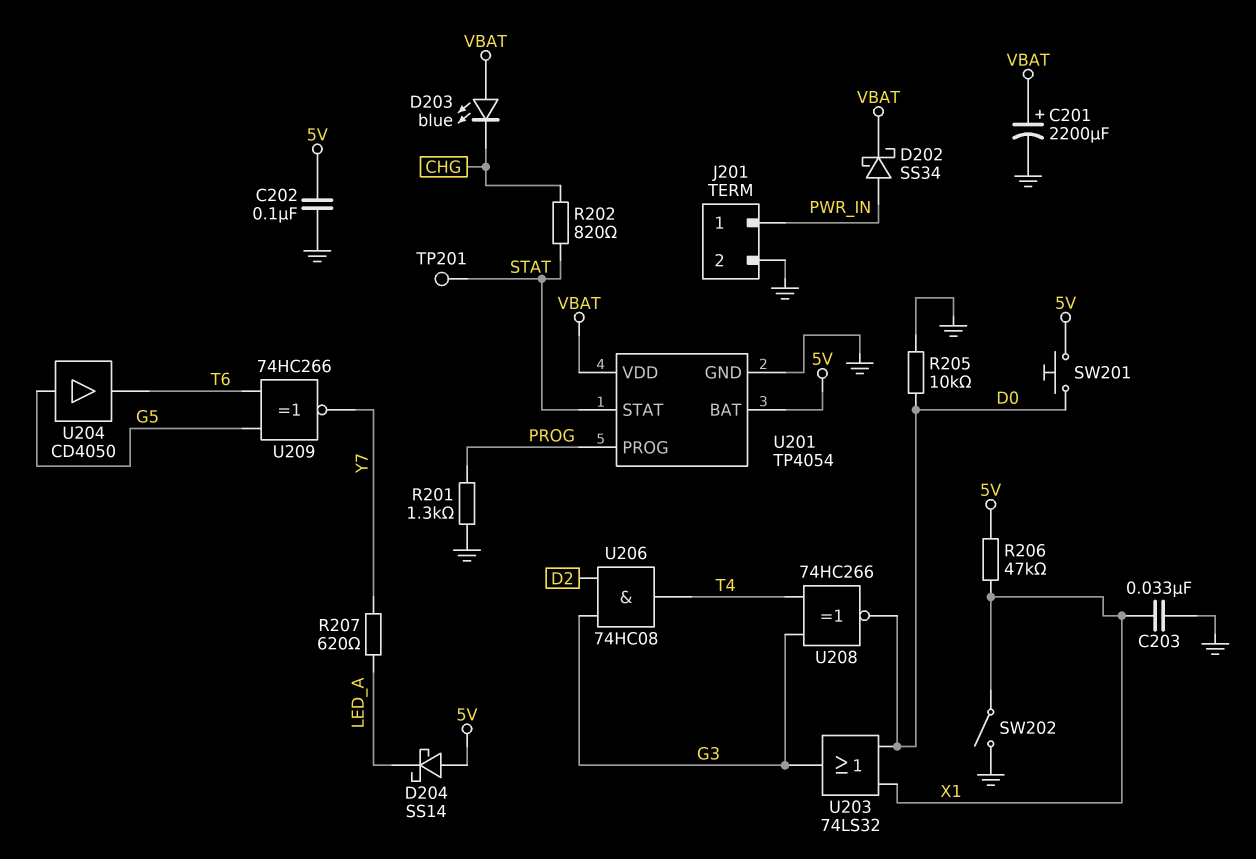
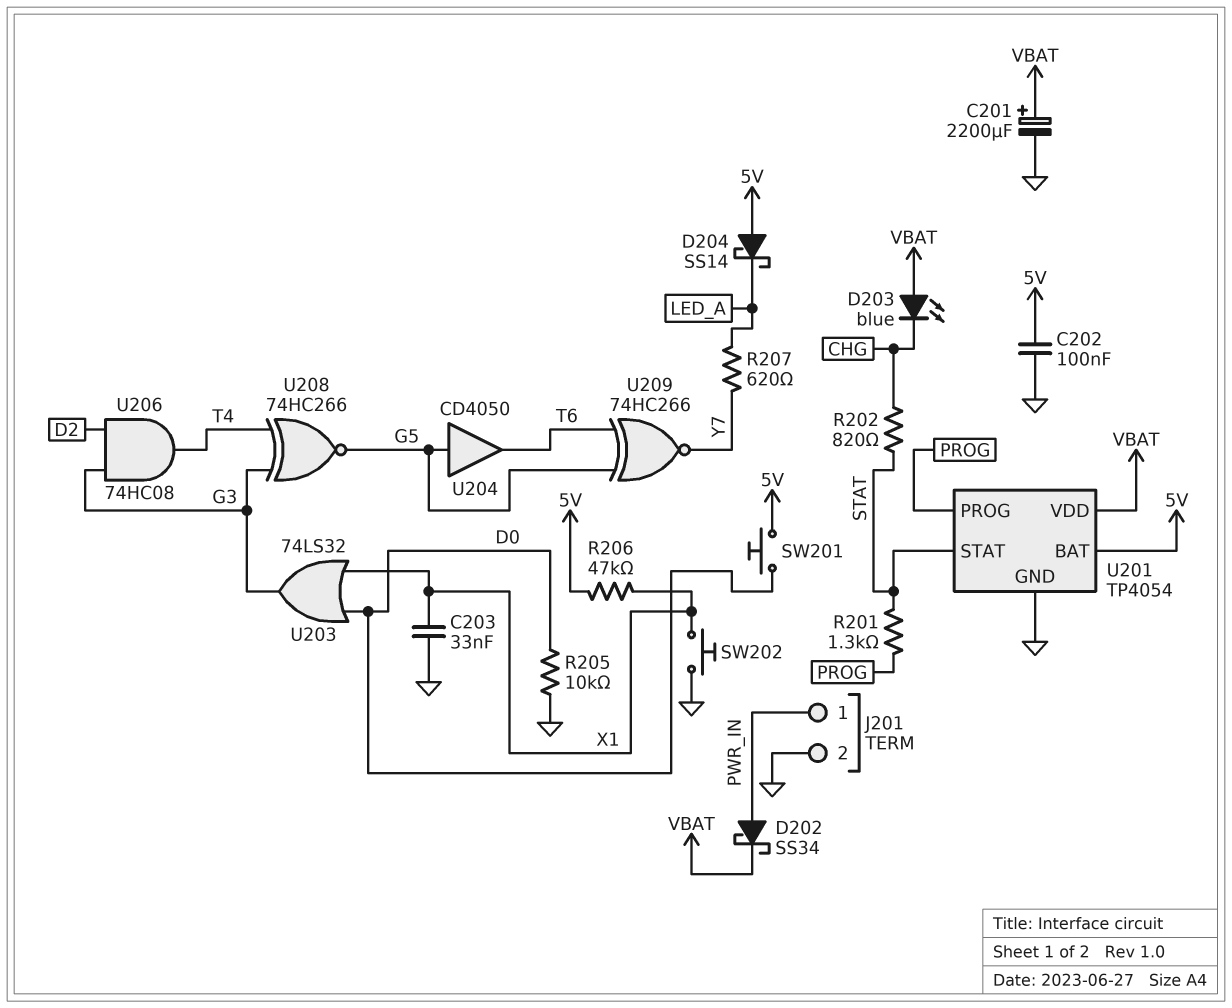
R201: 1.3k (GND, PROG) -> 1.3k (PROG, STAT)
SW202: switch (GND, X1) -> button (GND, X1)
TP201: test point (STAT) -> none
U208: XNOR 74HC266 (in G3, in T4, out D0) -> XNOR 74HC266 (in G3, in T4, out G5)

